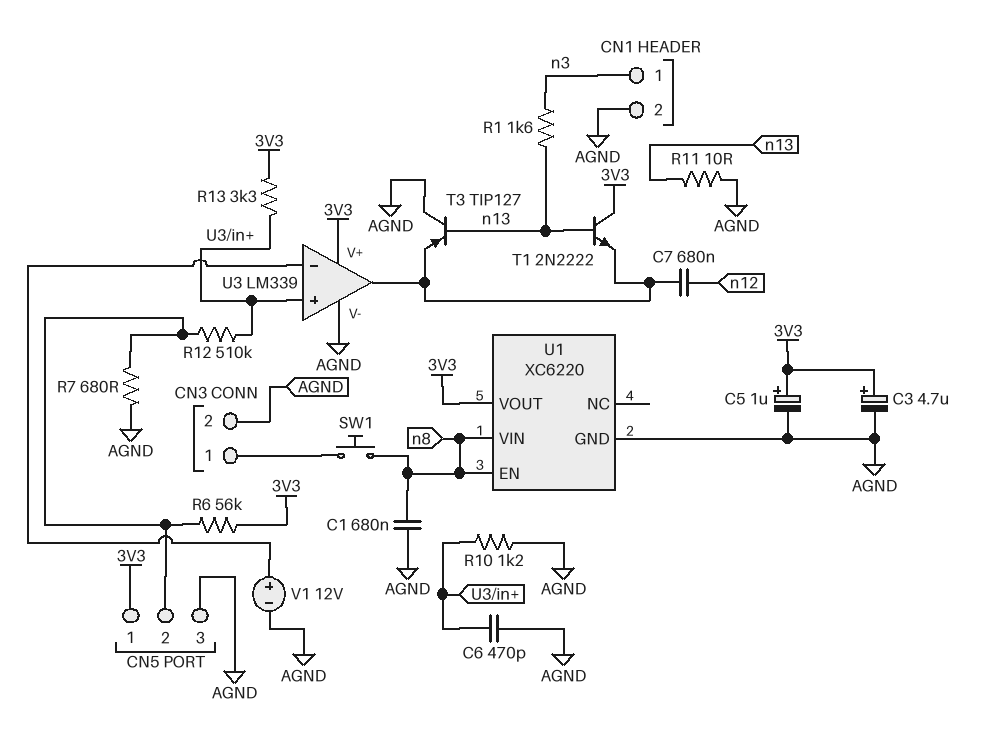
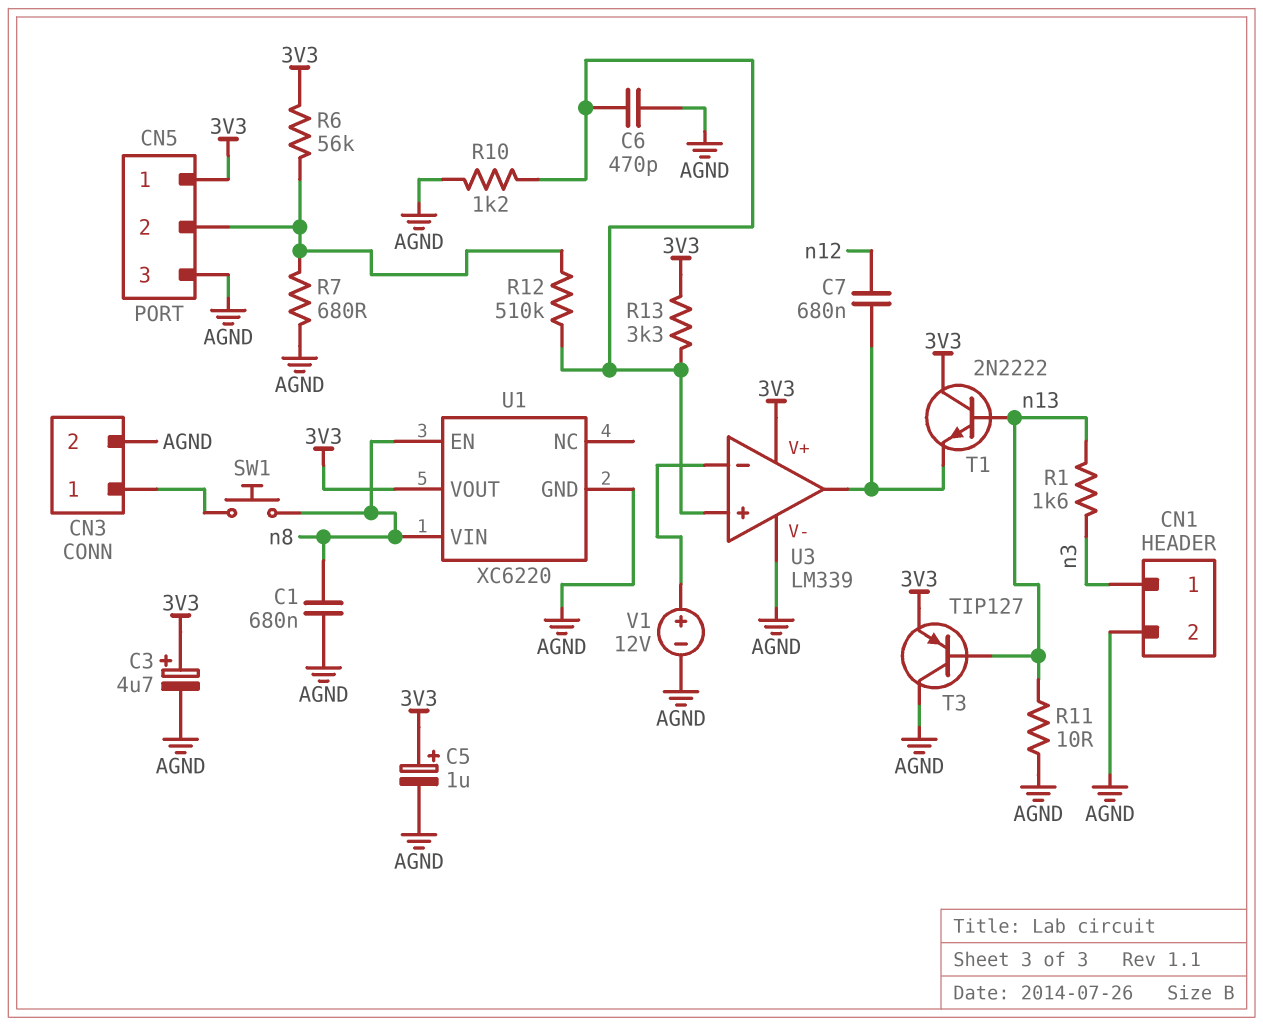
T3: PNP TIP127 (B n13, C AGND, E U3/out) -> PNP TIP127 (B n13, C AGND, E 3V3)

